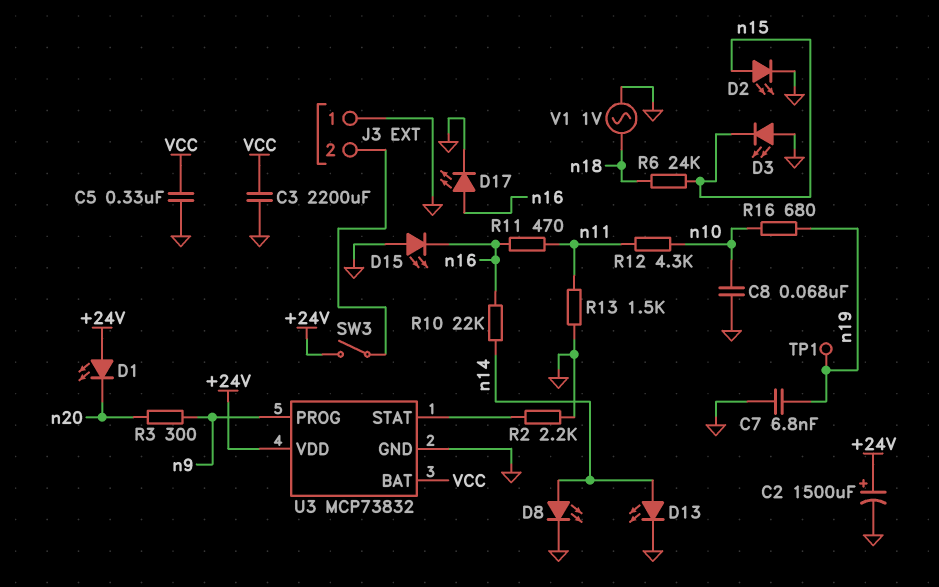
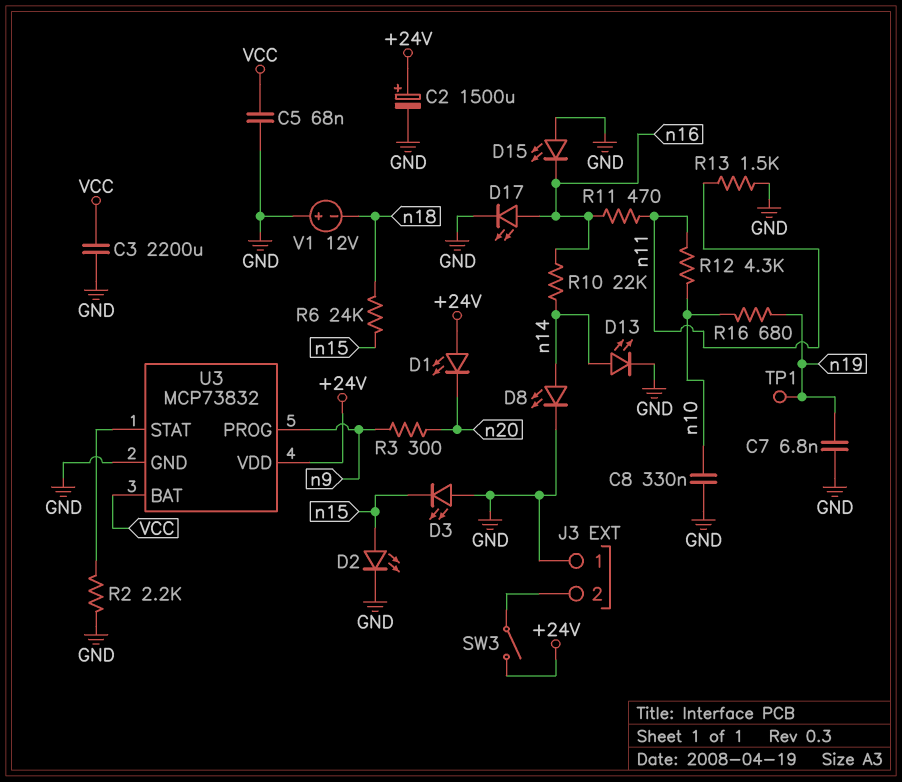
C5: 330nF (GND, VCC) -> 68nF (GND, VCC)
C8: 68nF (GND, n10) -> 330nF (GND, n10)
V1: AC 1V (GND, n18) -> 12V (plus GND, minus n18)

